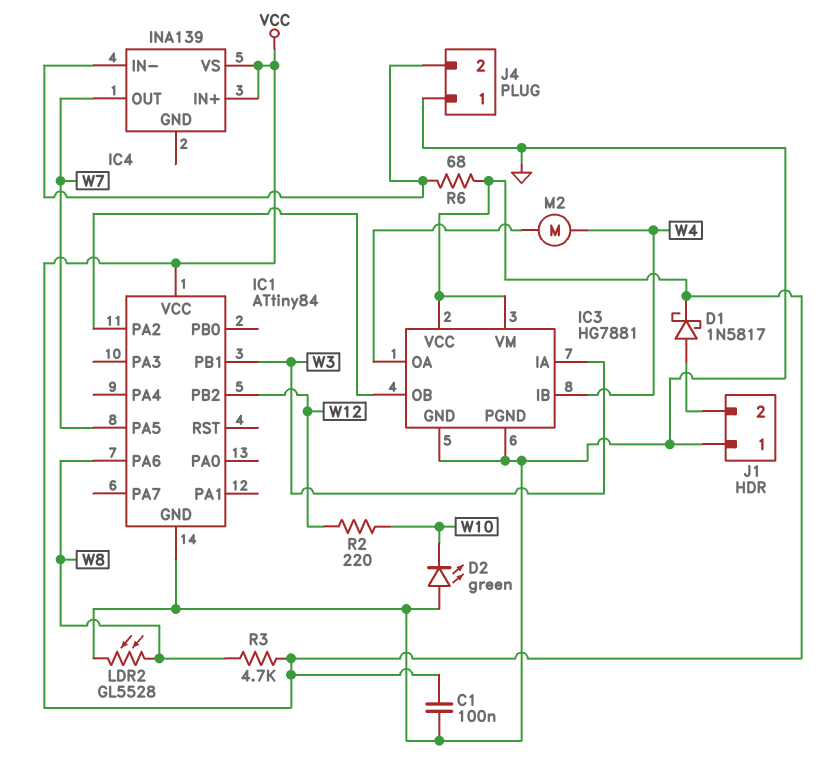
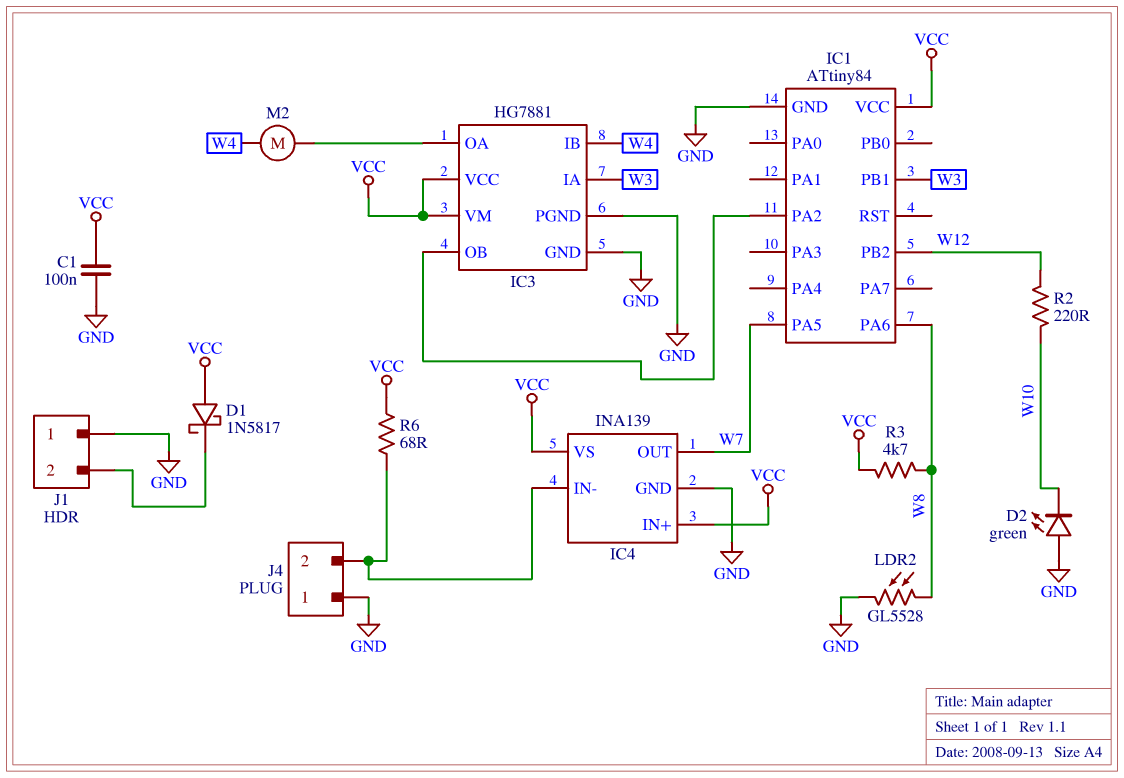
D1: schottky 1N5817 (A J1/2, K VCC) -> schottky 1N5817 (A VCC, K J1/2)
IC4 pin GND: none -> GND

